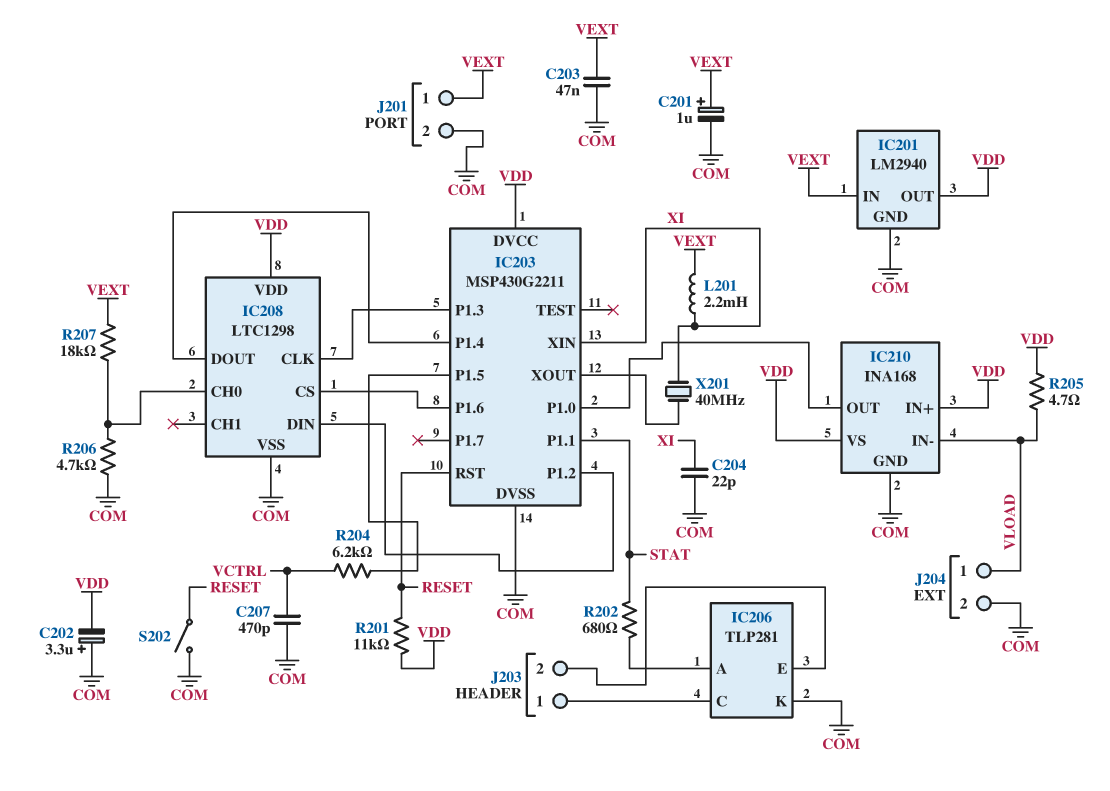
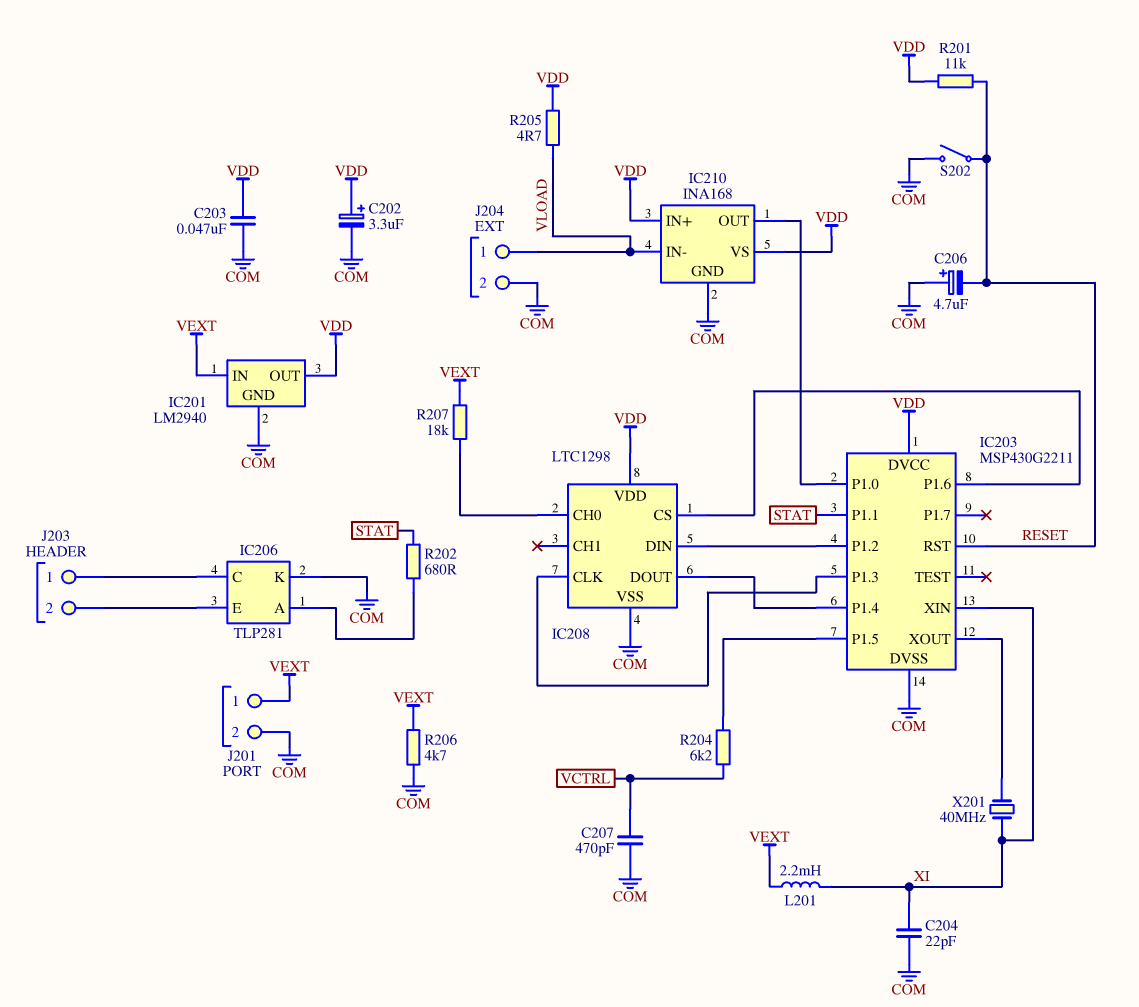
C201: 1uF (plus VEXT, minus COM) -> none
C202: 3.3uF (plus COM, minus VDD) -> 3.3uF (plus VDD, minus COM)
C203: 47nF (COM, VEXT) -> 47nF (COM, VDD)
C206: none -> 4.7uF (plus COM, minus RESET)
R206: 4.7k (COM, IC208/CH0) -> 4.7k (COM, VEXT)

